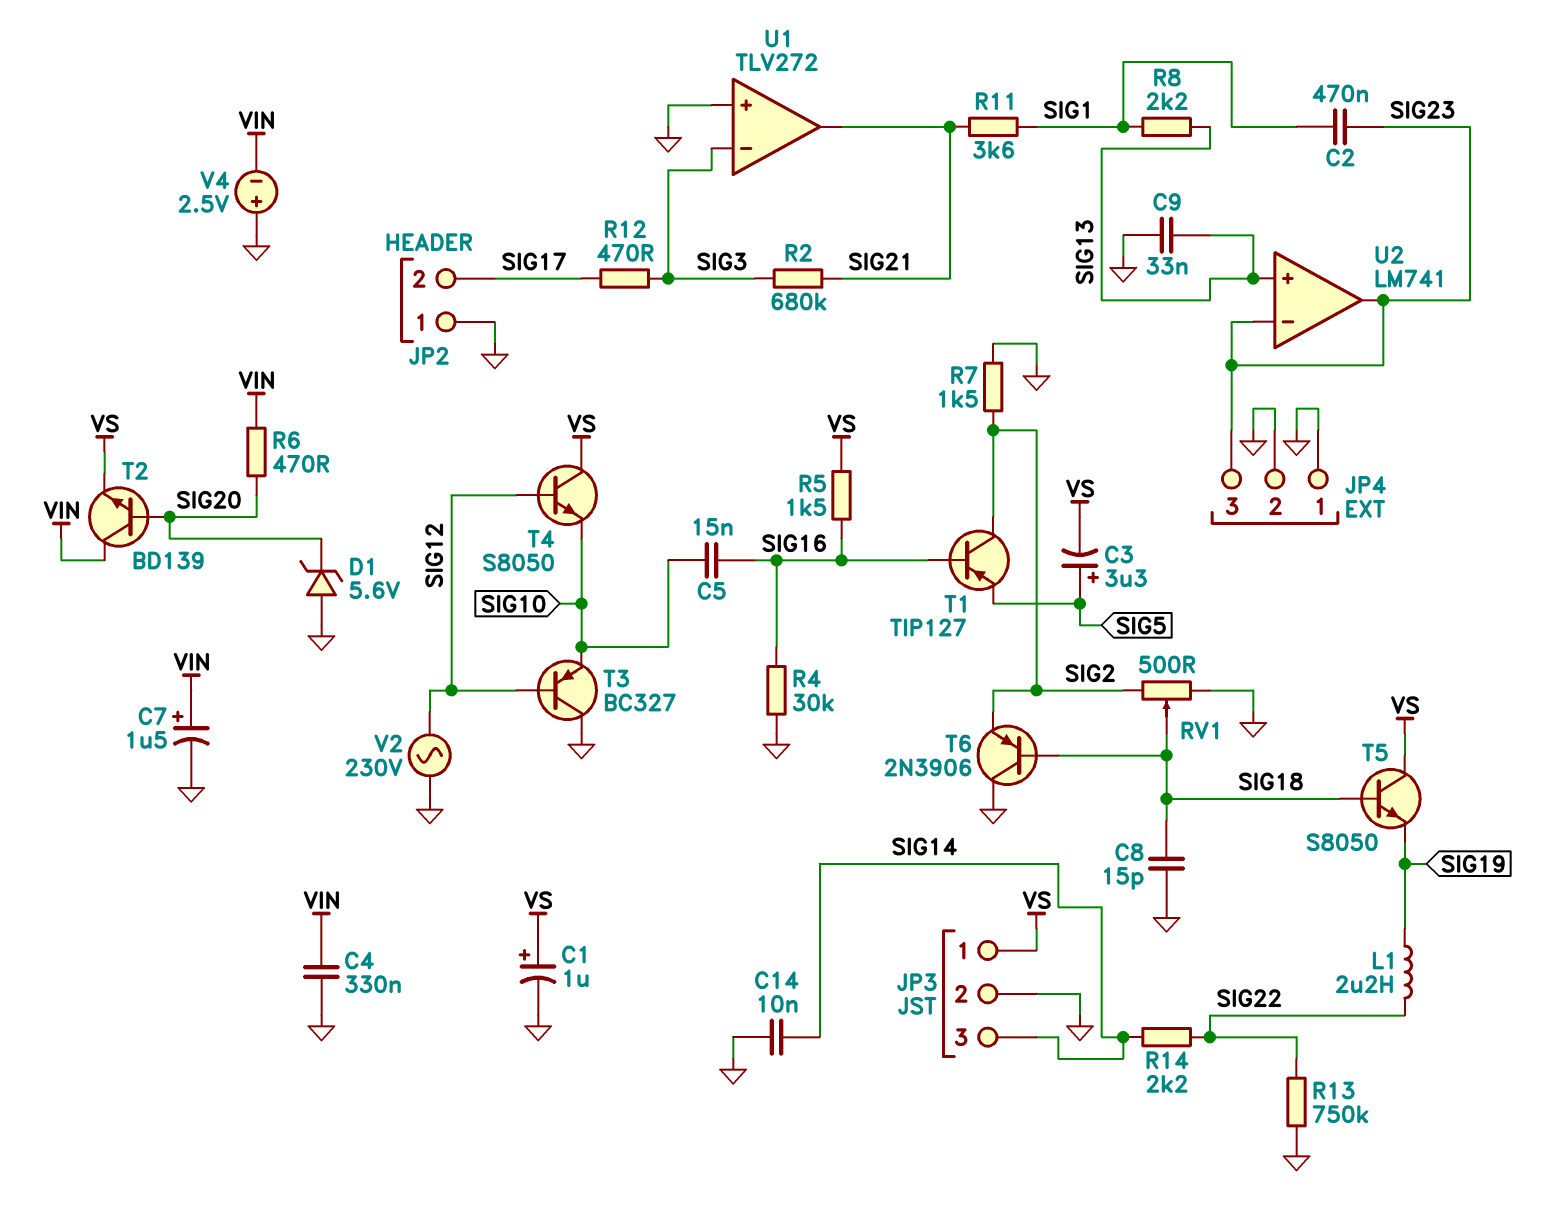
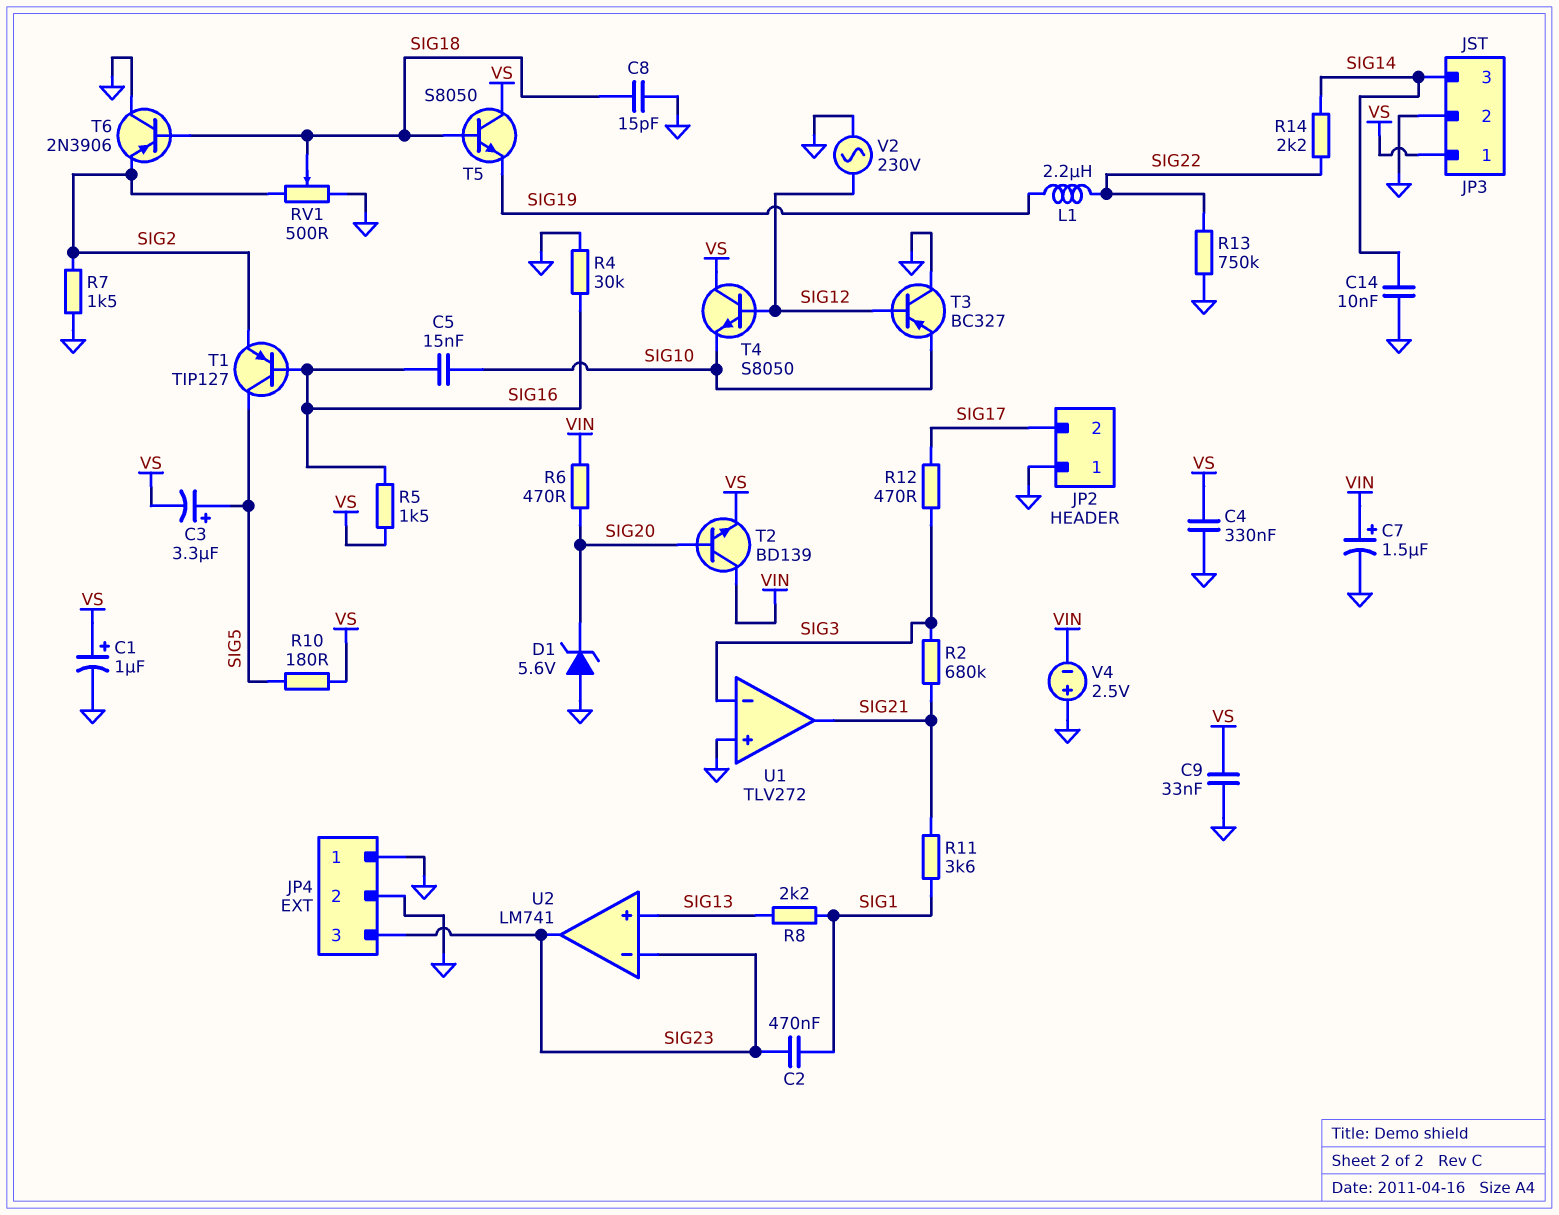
C4: 330nF (GND, VIN) -> 330nF (GND, VS)
C9: 33nF (GND, SIG13) -> 33nF (GND, VS)
R10: none -> 180 (SIG5, VS)
T1: PNP TIP127 (B SIG16, C SIG2, E SIG5) -> PNP TIP127 (B SIG16, C SIG5, E SIG2)

